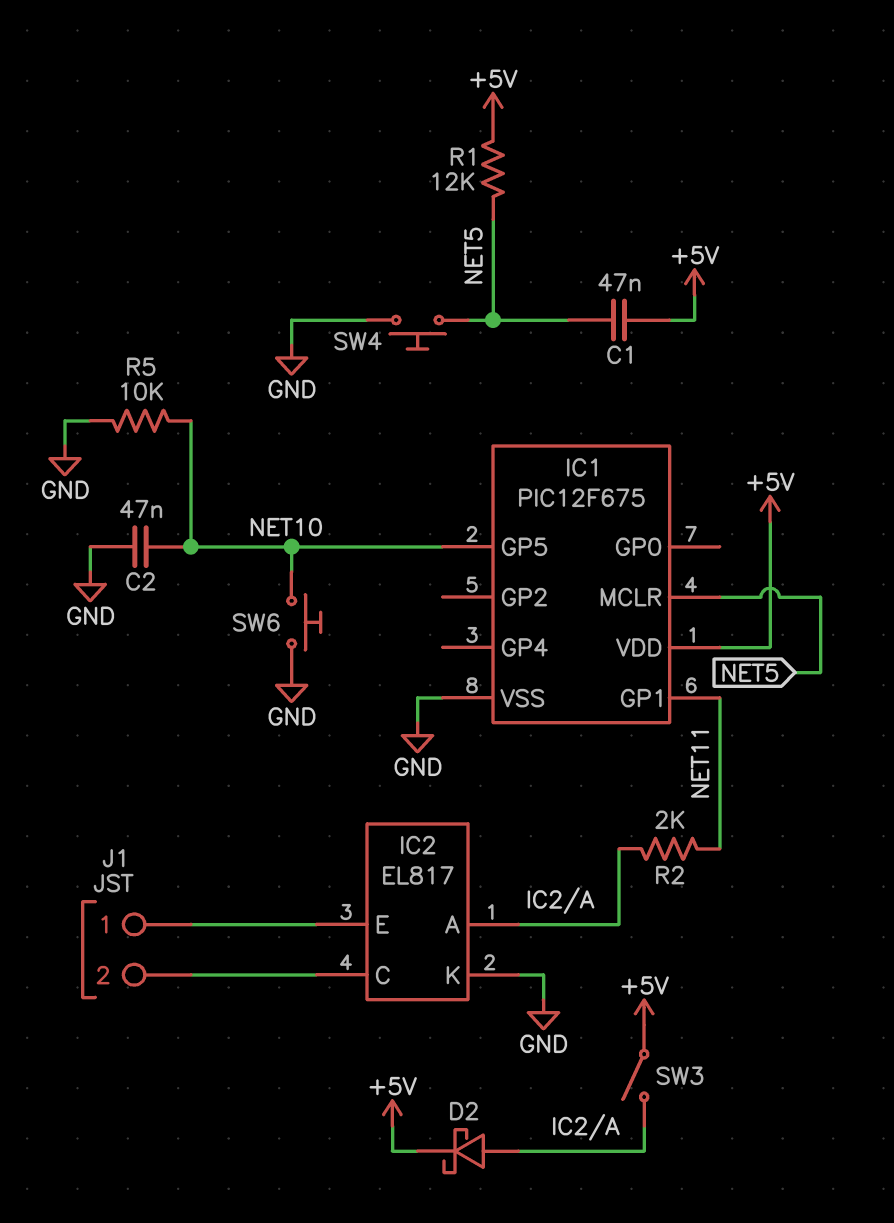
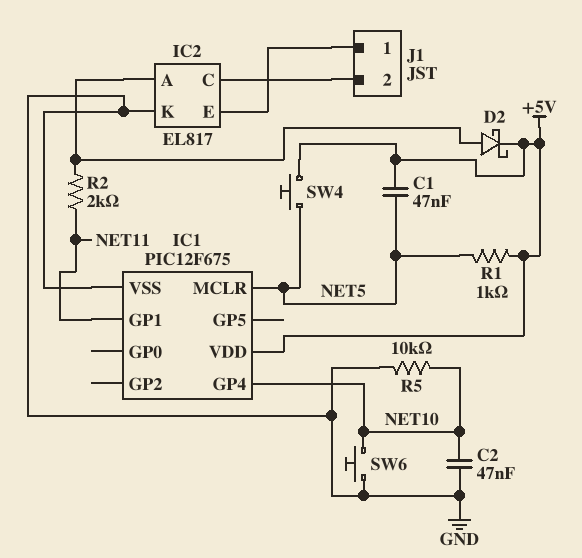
IC1 pin GP4: none -> NET10
IC1 pin GP5: NET10 -> none
R1: 12k (+5V, NET5) -> 1k (+5V, NET5)
SW3: switch (+5V, IC2/A) -> none
SW4: button (GND, NET5) -> button (+5V, NET5)

